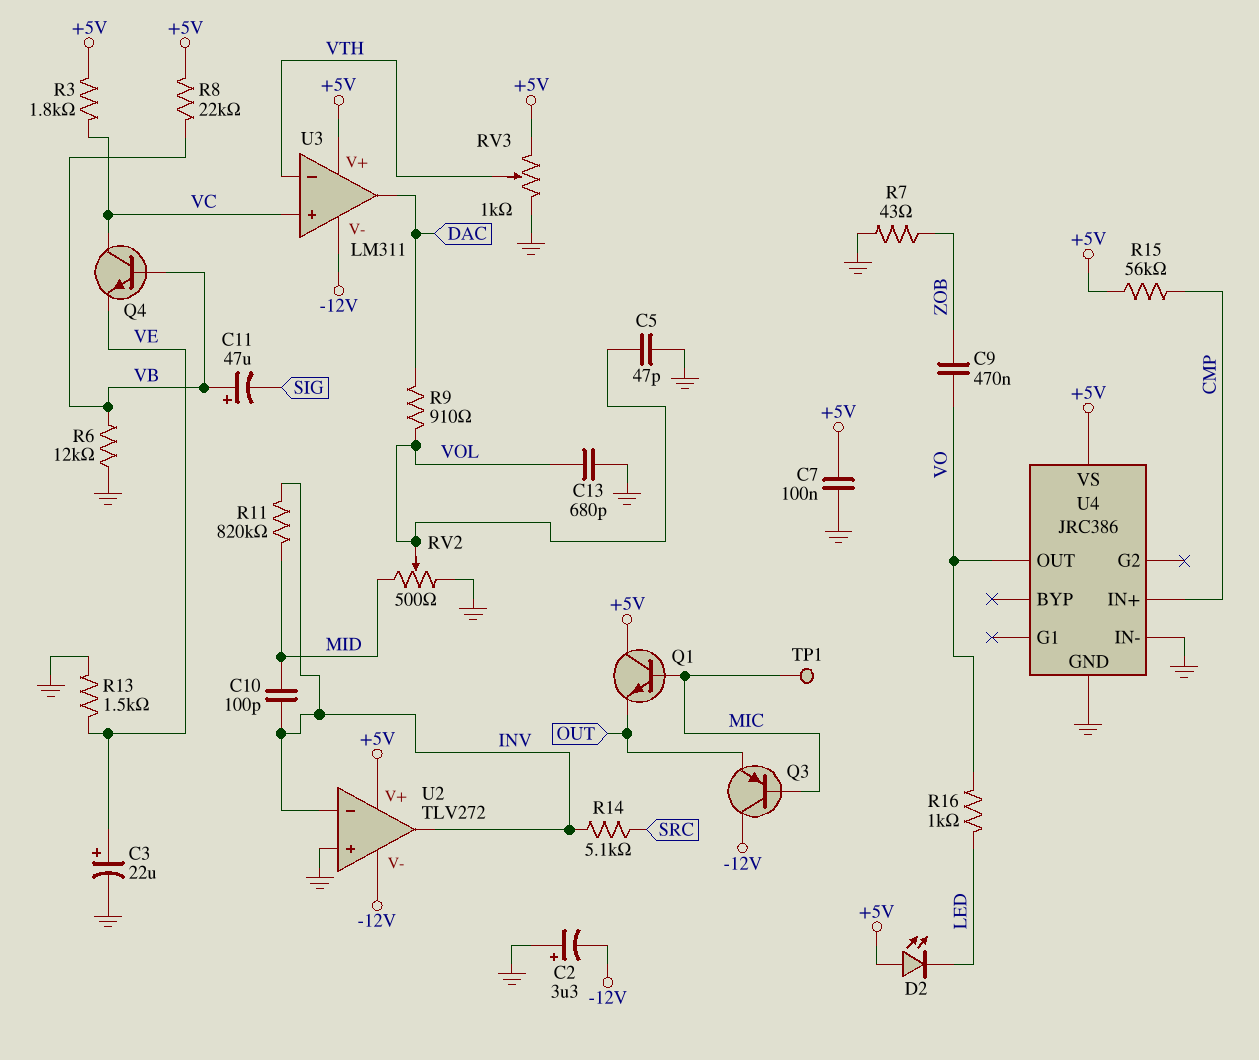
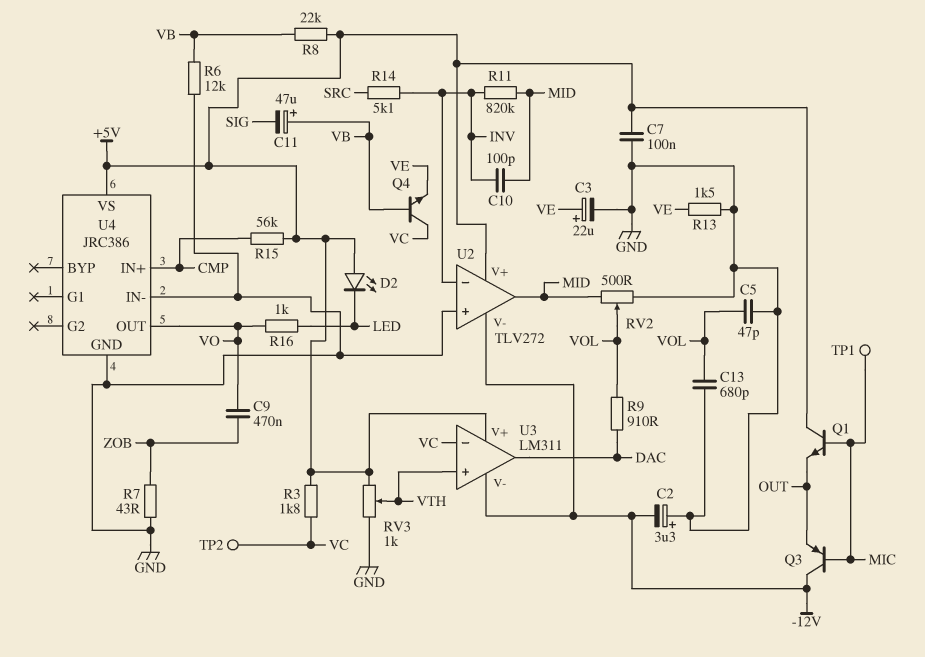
TP2: none -> test point (VC)
U2 pin out: INV -> MID
U3 pin in+: VC -> VTH
U3 pin in-: VTH -> VC

